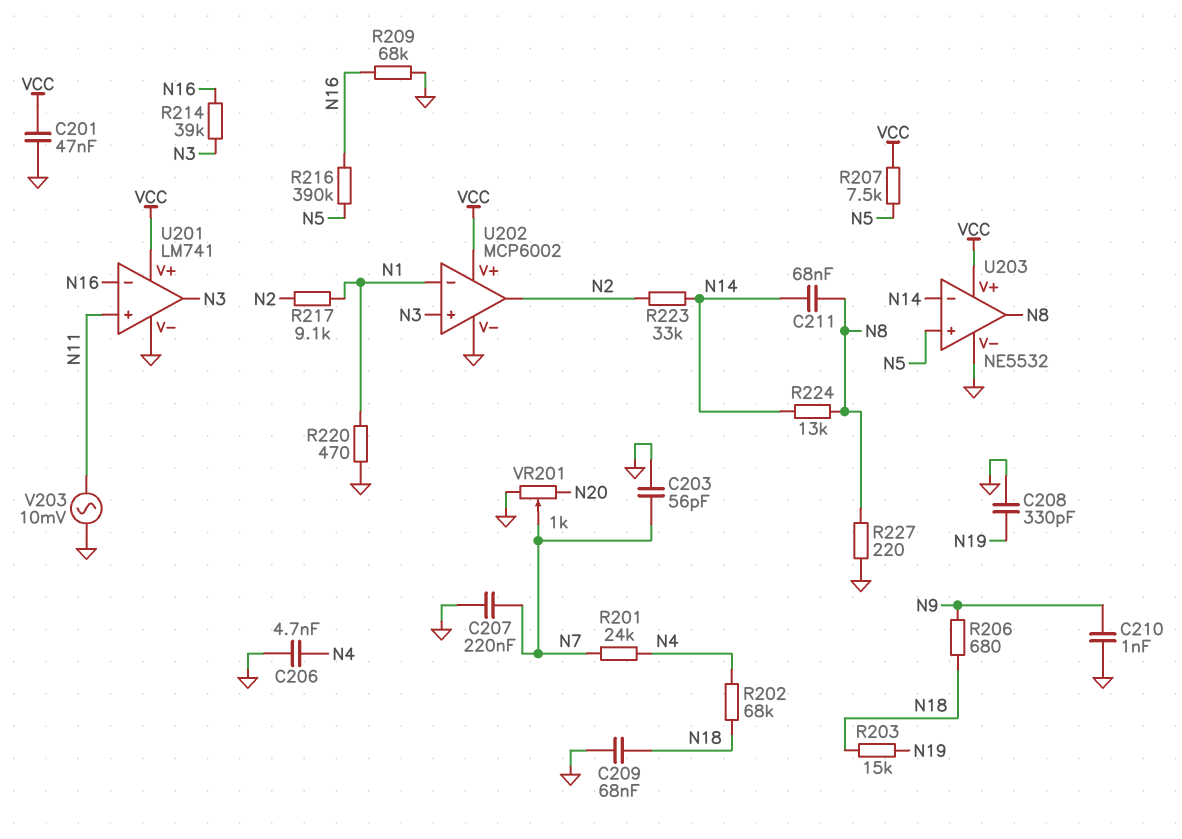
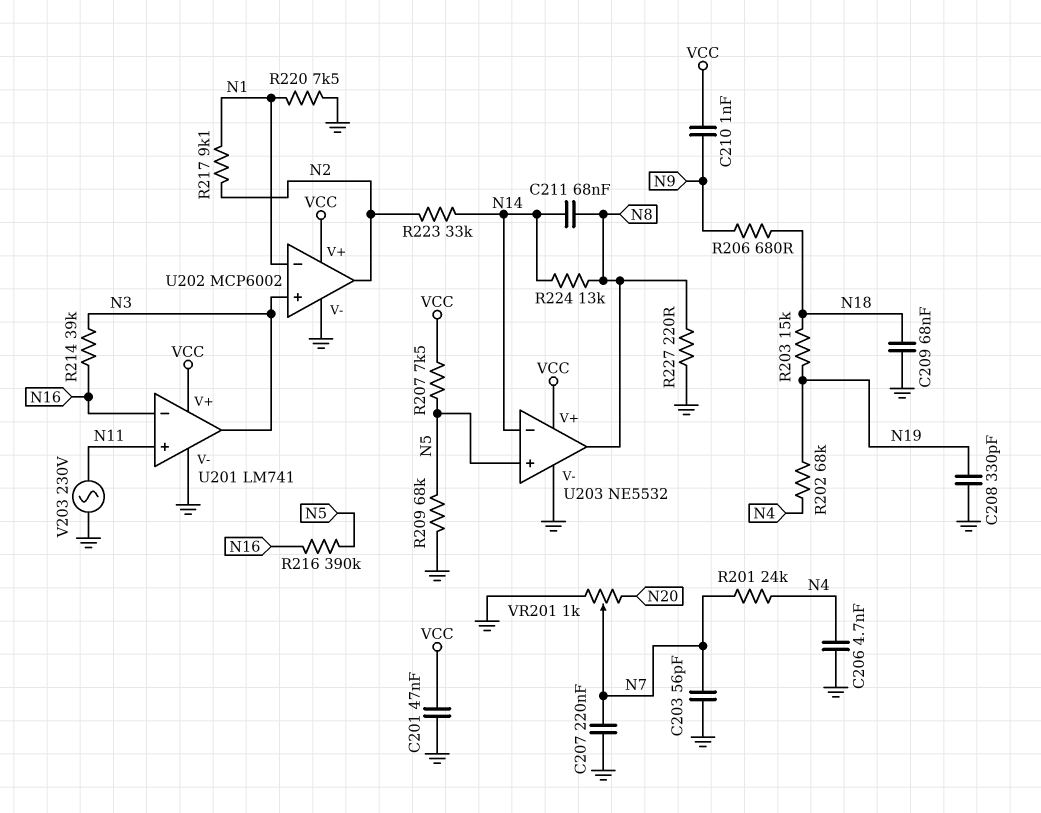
C210: 1nF (GND, N9) -> 1nF (N9, VCC)
R202: 68k (N4, N18) -> 68k (N4, N19)
R209: 68k (GND, N16) -> 68k (GND, N5)
R220: 470 (GND, N1) -> 7.5k (GND, N1)
V203: AC 10mV (GND, N11) -> AC 230V (GND, N11)

